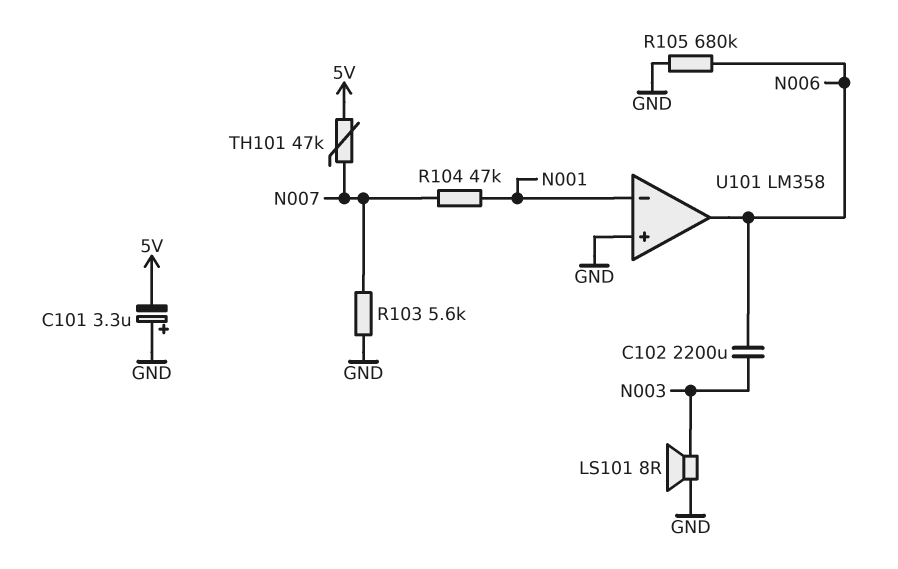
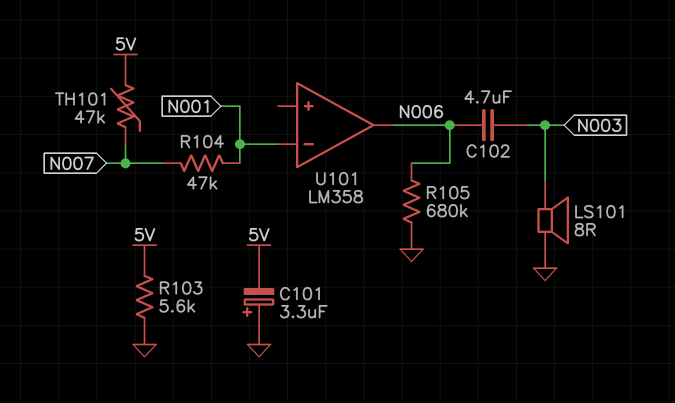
C102: 2200uF (N003, N006) -> 4.7uF (N003, N006)
R103: 5.6k (GND, N007) -> 5.6k (5V, GND)
U101 pin in+: GND -> none

